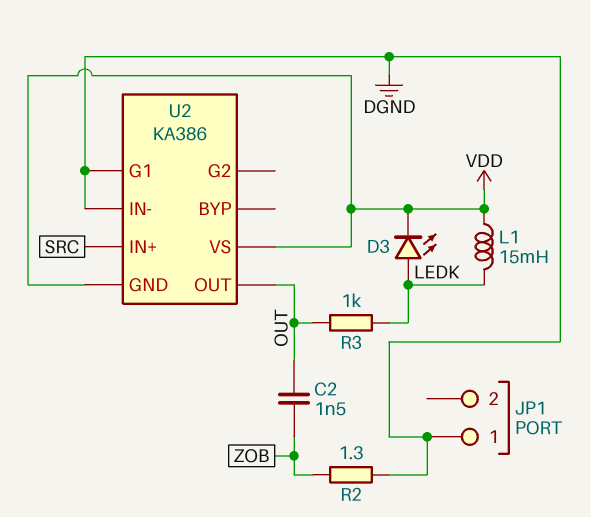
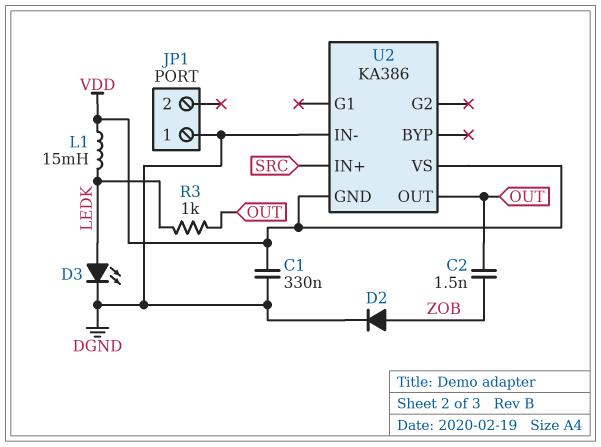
C1: none -> 330nF (DGND, VDD)
D2: none -> diode (A ZOB, K DGND)
D3: LED (A LEDK, K VDD) -> LED (A LEDK, K DGND)
R2: 1.3 (DGND, ZOB) -> none
U2 pin G1: DGND -> none

